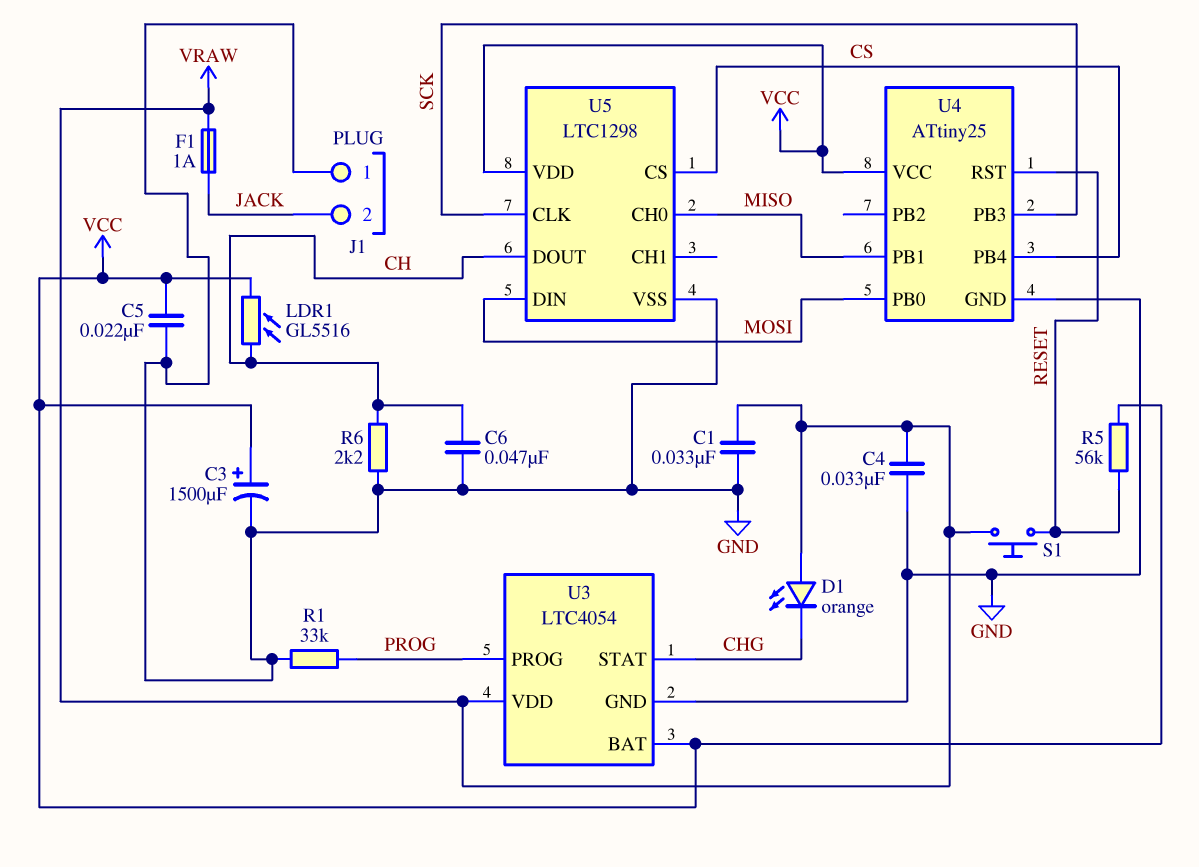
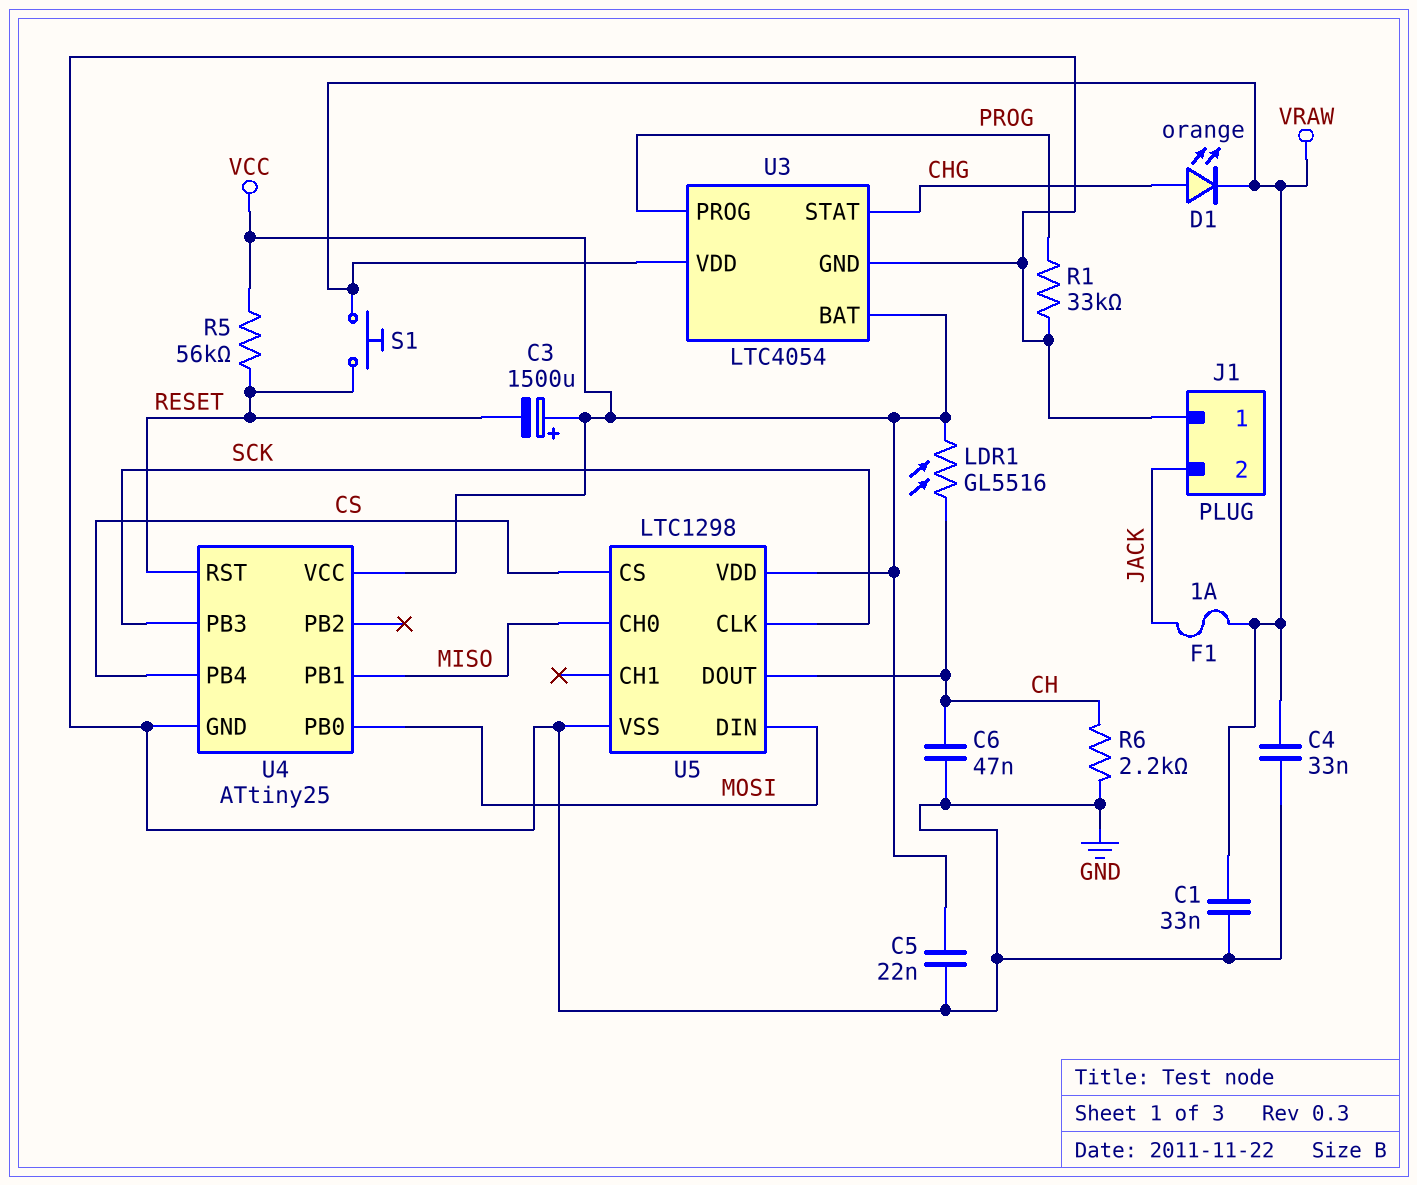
C3: 1500uF (plus VCC, minus GND) -> 1500uF (plus VCC, minus RESET)
D1: LED orange (A VRAW, K CHG) -> LED orange (A CHG, K VRAW)

